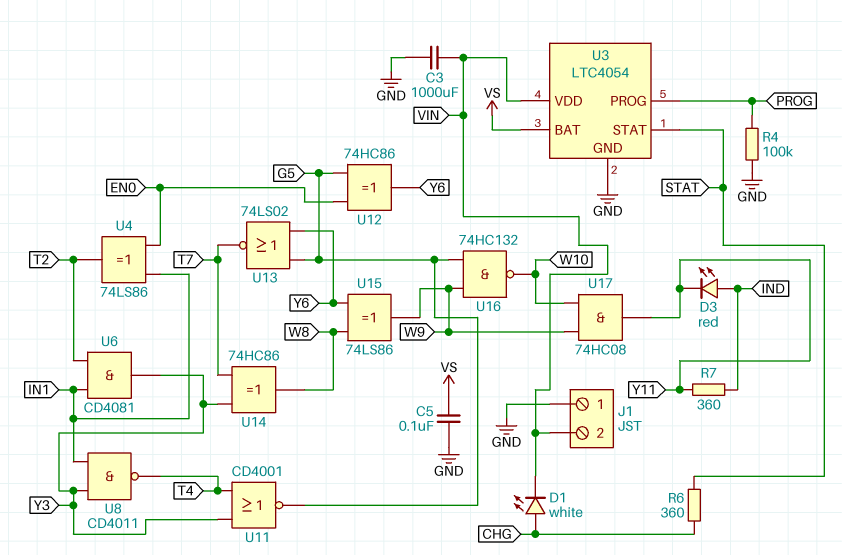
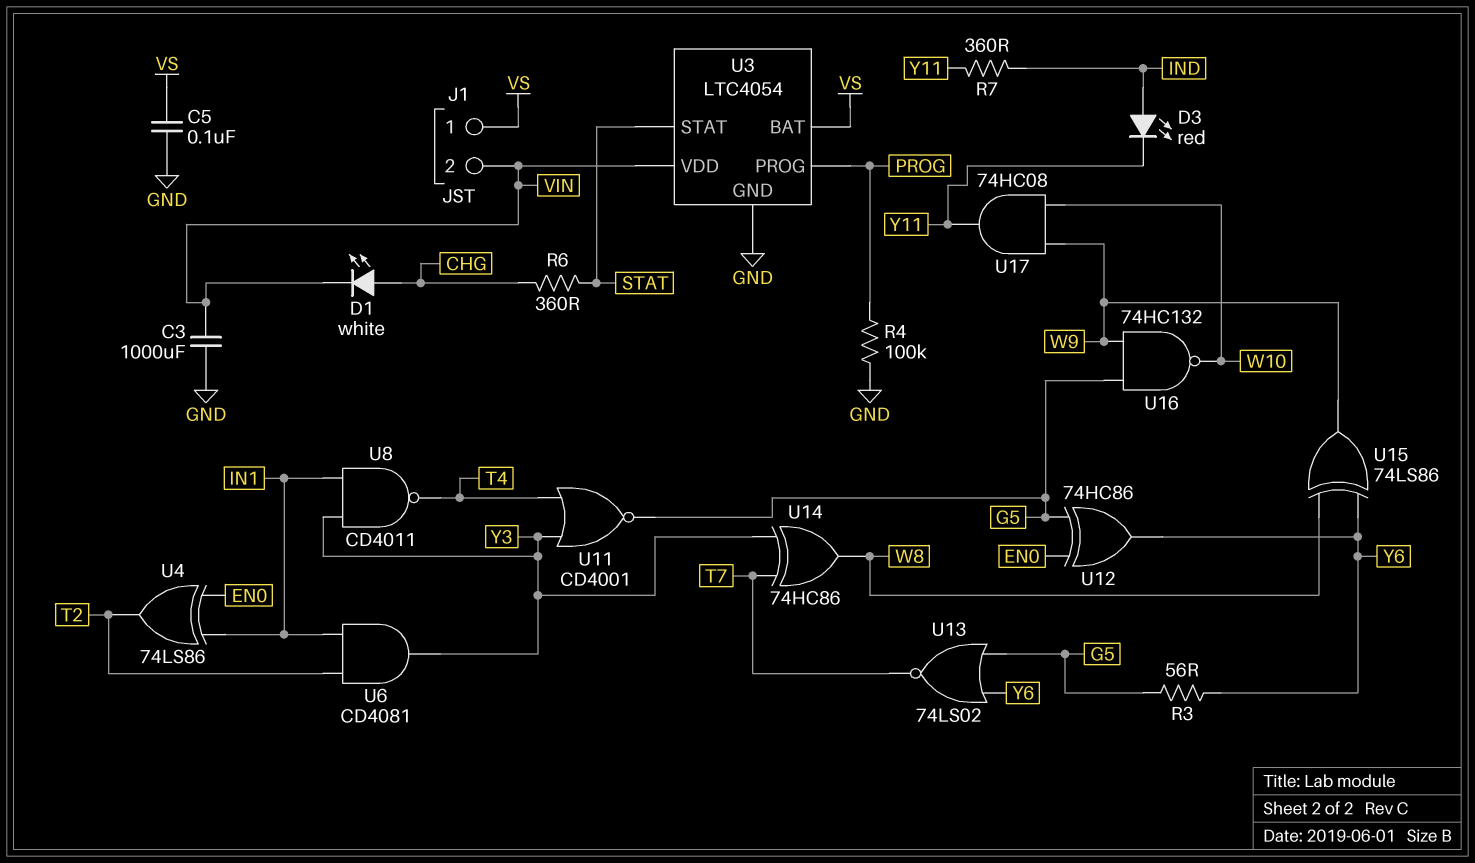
J1 pin 1: GND -> VS
R3: none -> 56 (G5, Y6)

